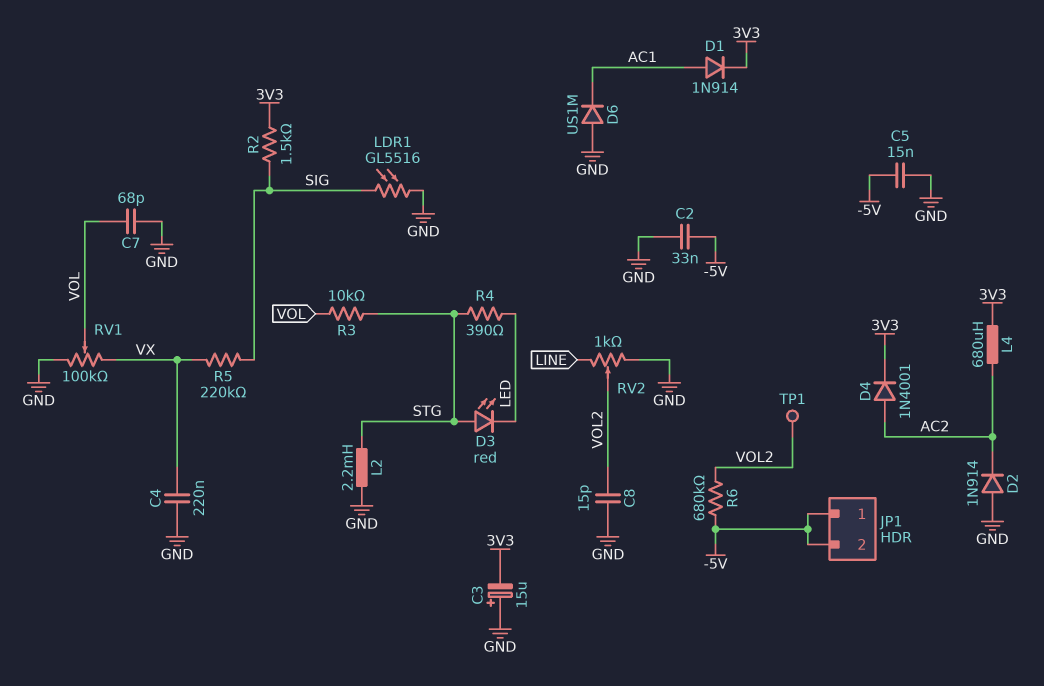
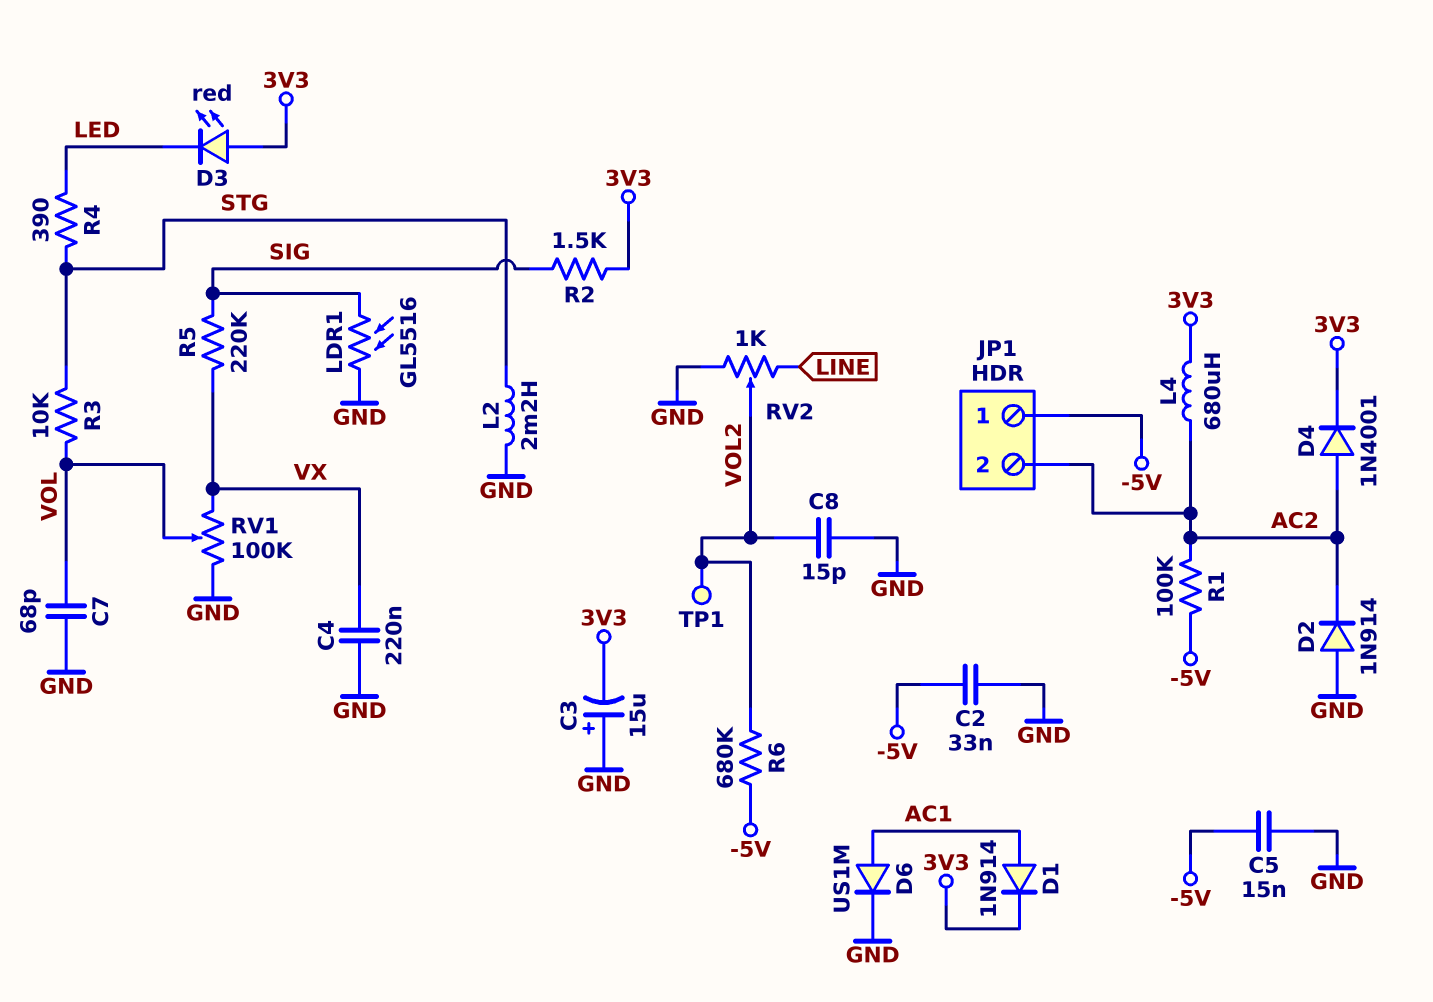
D3: LED red (A STG, K LED) -> LED red (A 3V3, K LED)
D6: diode US1M (A GND, K AC1) -> diode US1M (A AC1, K GND)
JP1 pin 2: -5V -> AC2
R1: none -> 100k (-5V, AC2)

